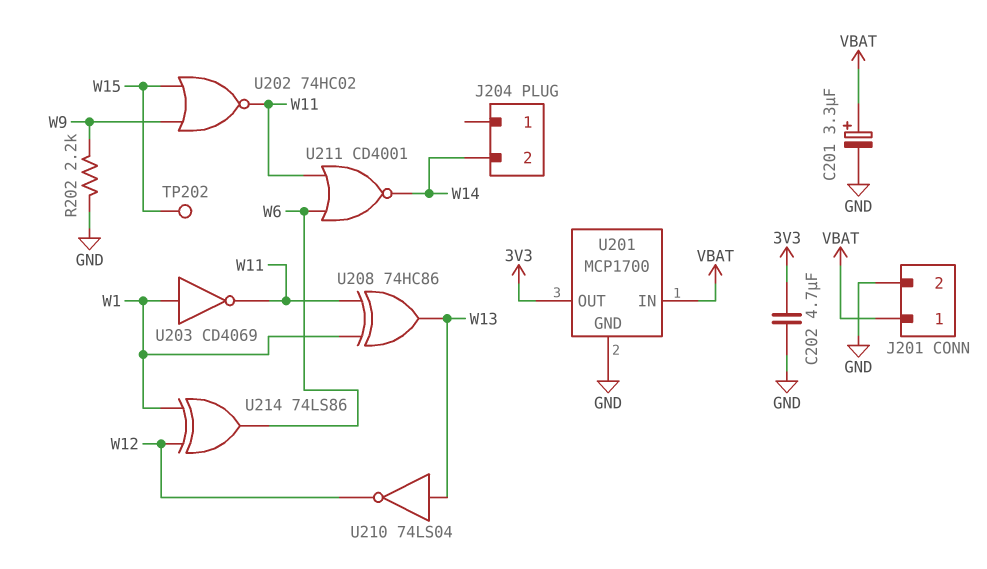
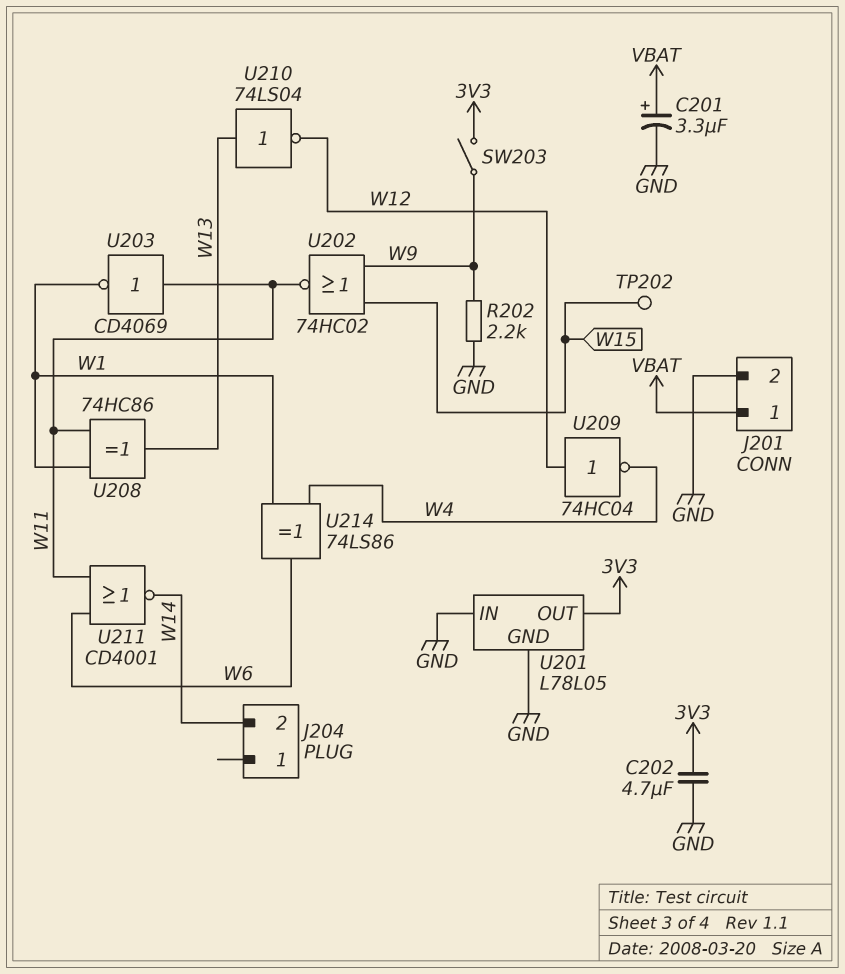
SW203: none -> switch (3V3, W9)
U201: MCP1700 -> L78L05
U201 pin IN: VBAT -> GND
U203: NOT CD4069 (in W1, out W11) -> NOT CD4069 (in W11, out W1)
U209: none -> NOT 74HC04 (in W12, out W4)
U214: XOR 74LS86 (in W1, in W12, out W6) -> XOR 74LS86 (in W1, in W4, out W6)

